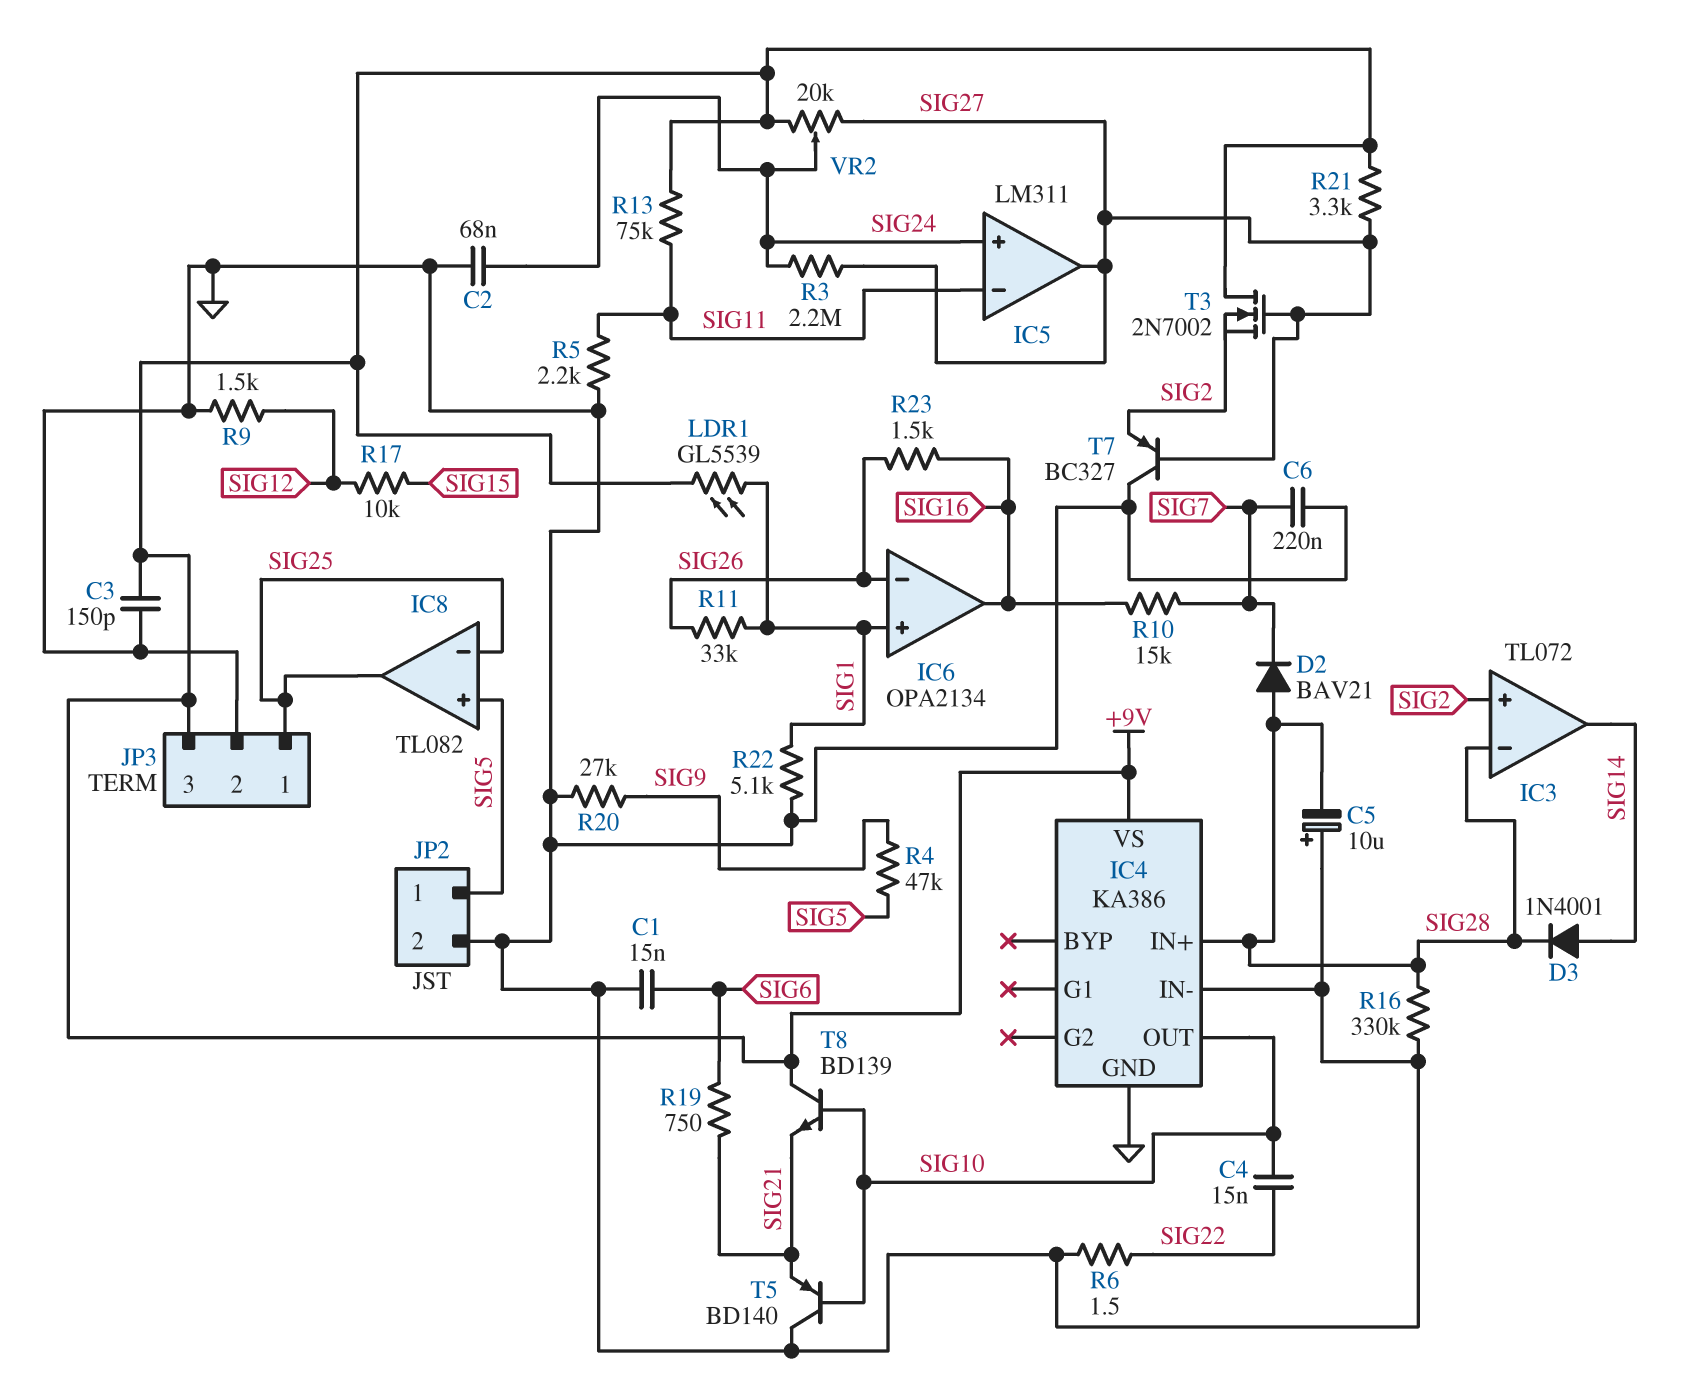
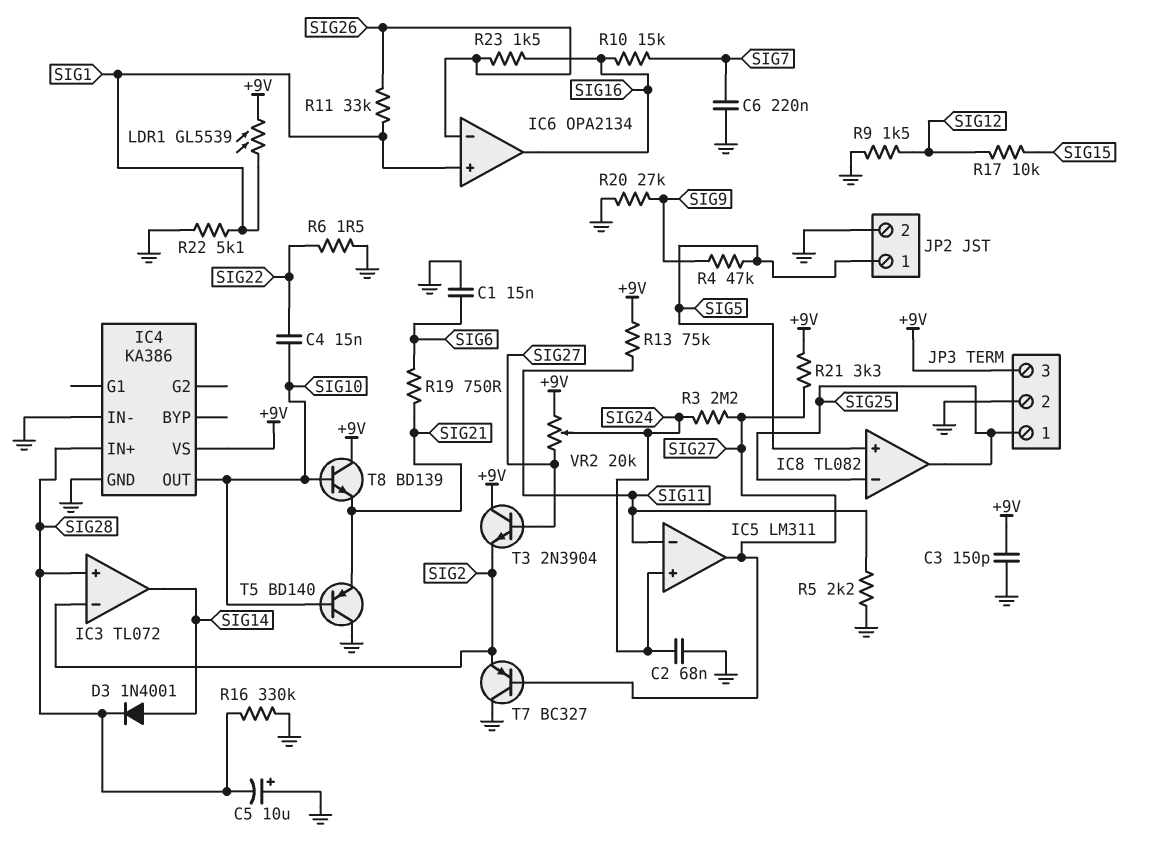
D2: diode BAV21 (A SIG28, K SIG7) -> none
IC3 pin in+: SIG2 -> SIG28
IC3 pin in-: SIG28 -> SIG2
T3: NMOS 2N7002 (G SIG27, D +9V, S SIG2) -> NPN 2N3904 (B SIG27, C +9V, E SIG2)

